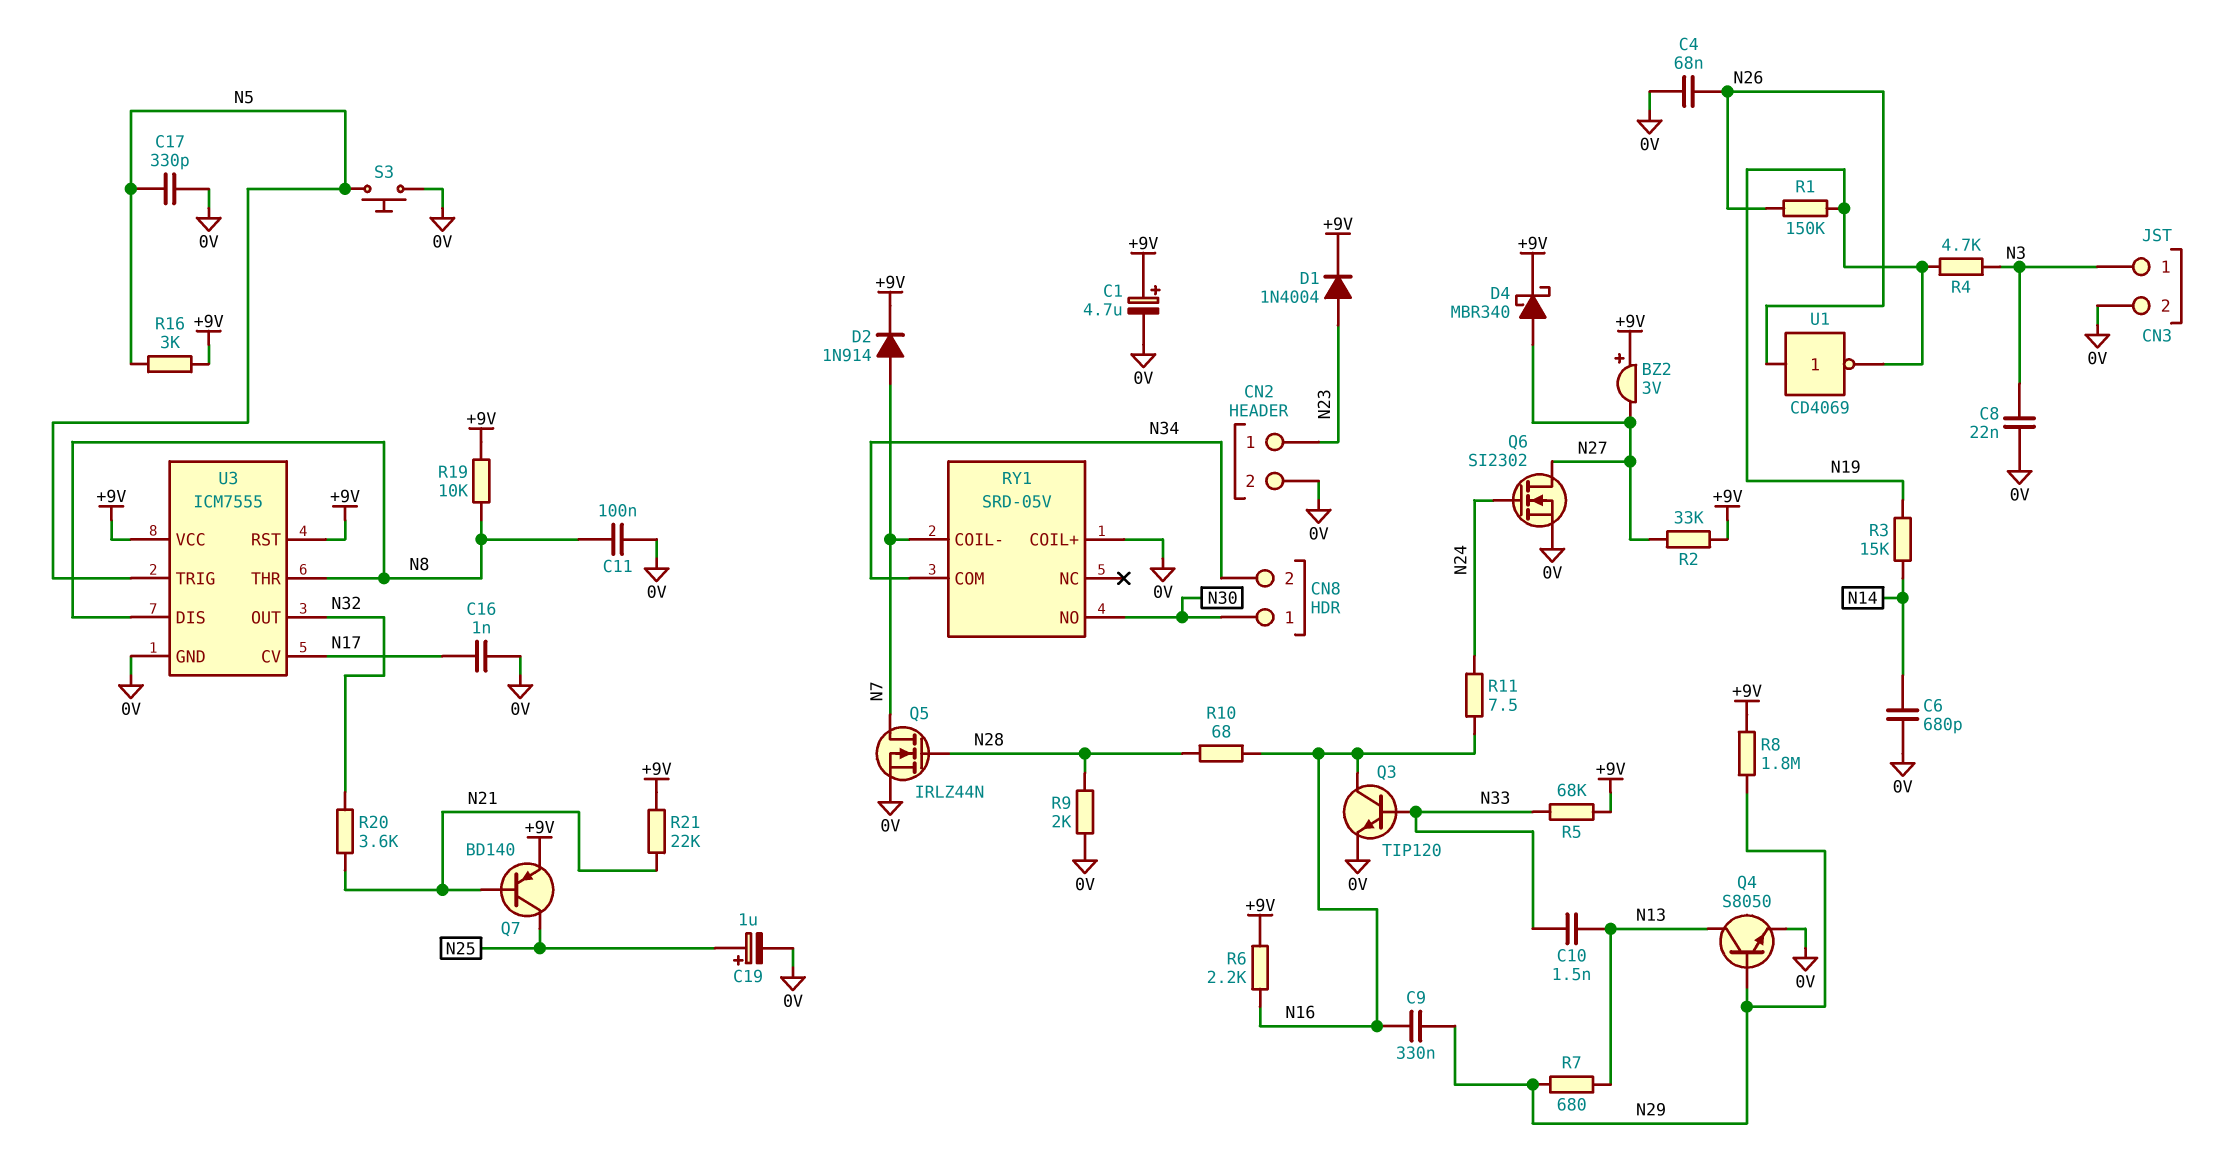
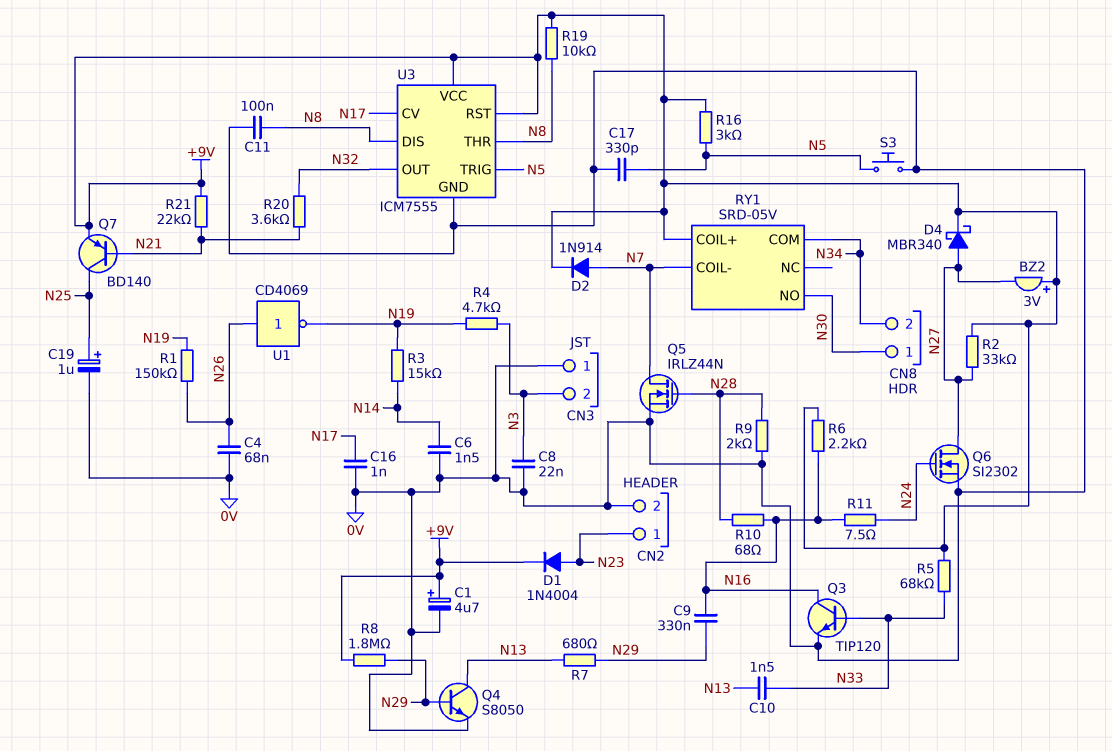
C6: 680pF (0V, N14) -> 1.5nF (0V, N14)
CN3 pin 1: N3 -> 0V
CN3 pin 2: 0V -> N3
RY1 pin COIL+: 0V -> +9V

